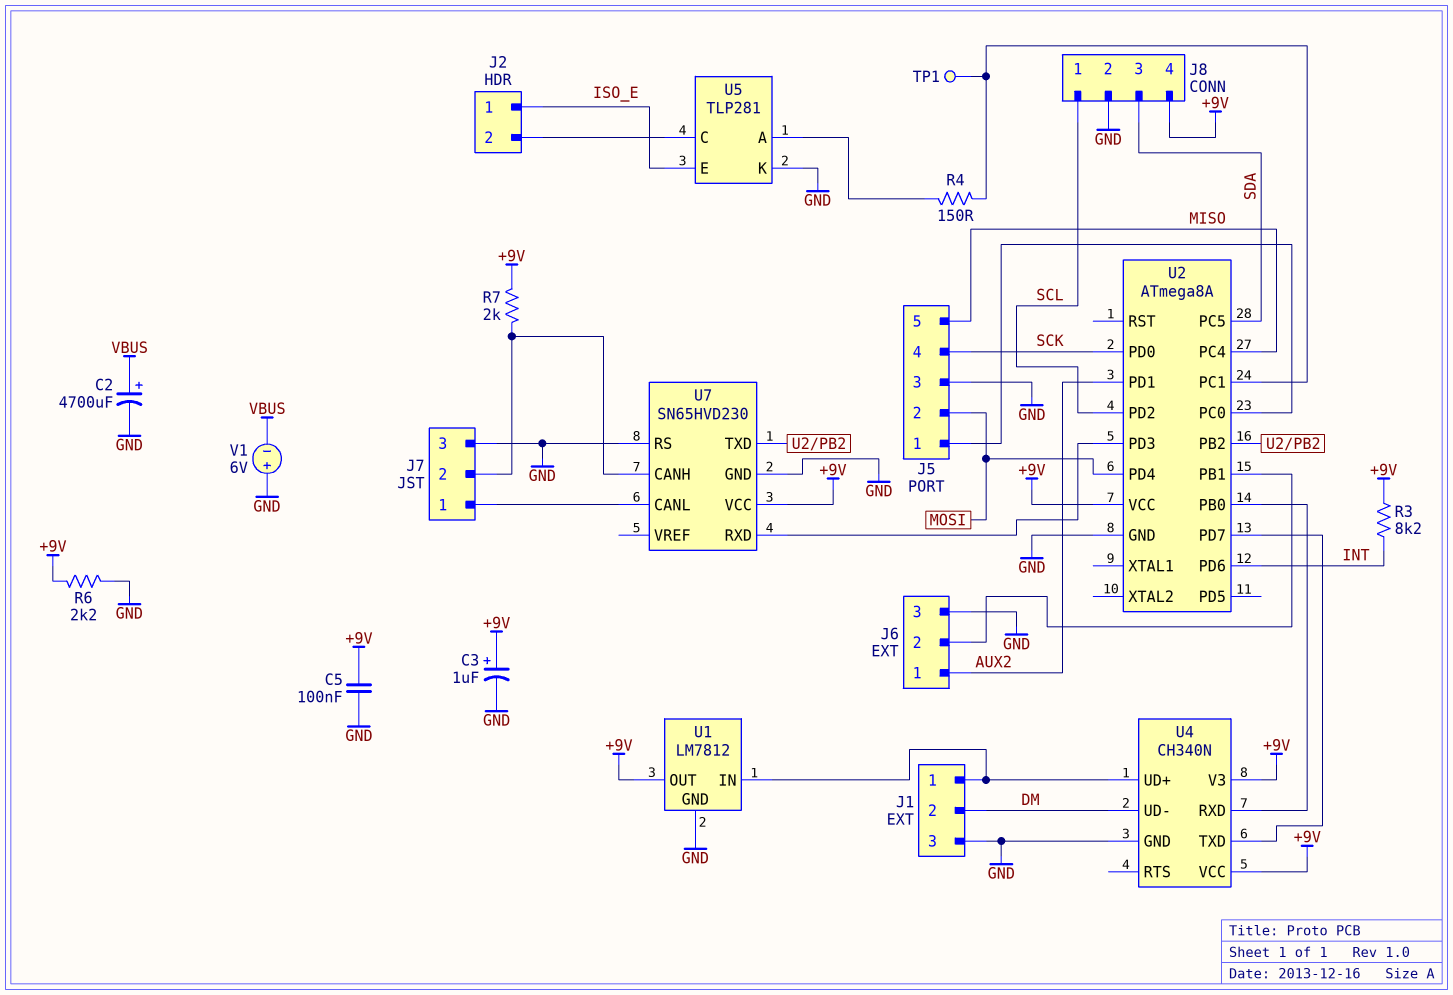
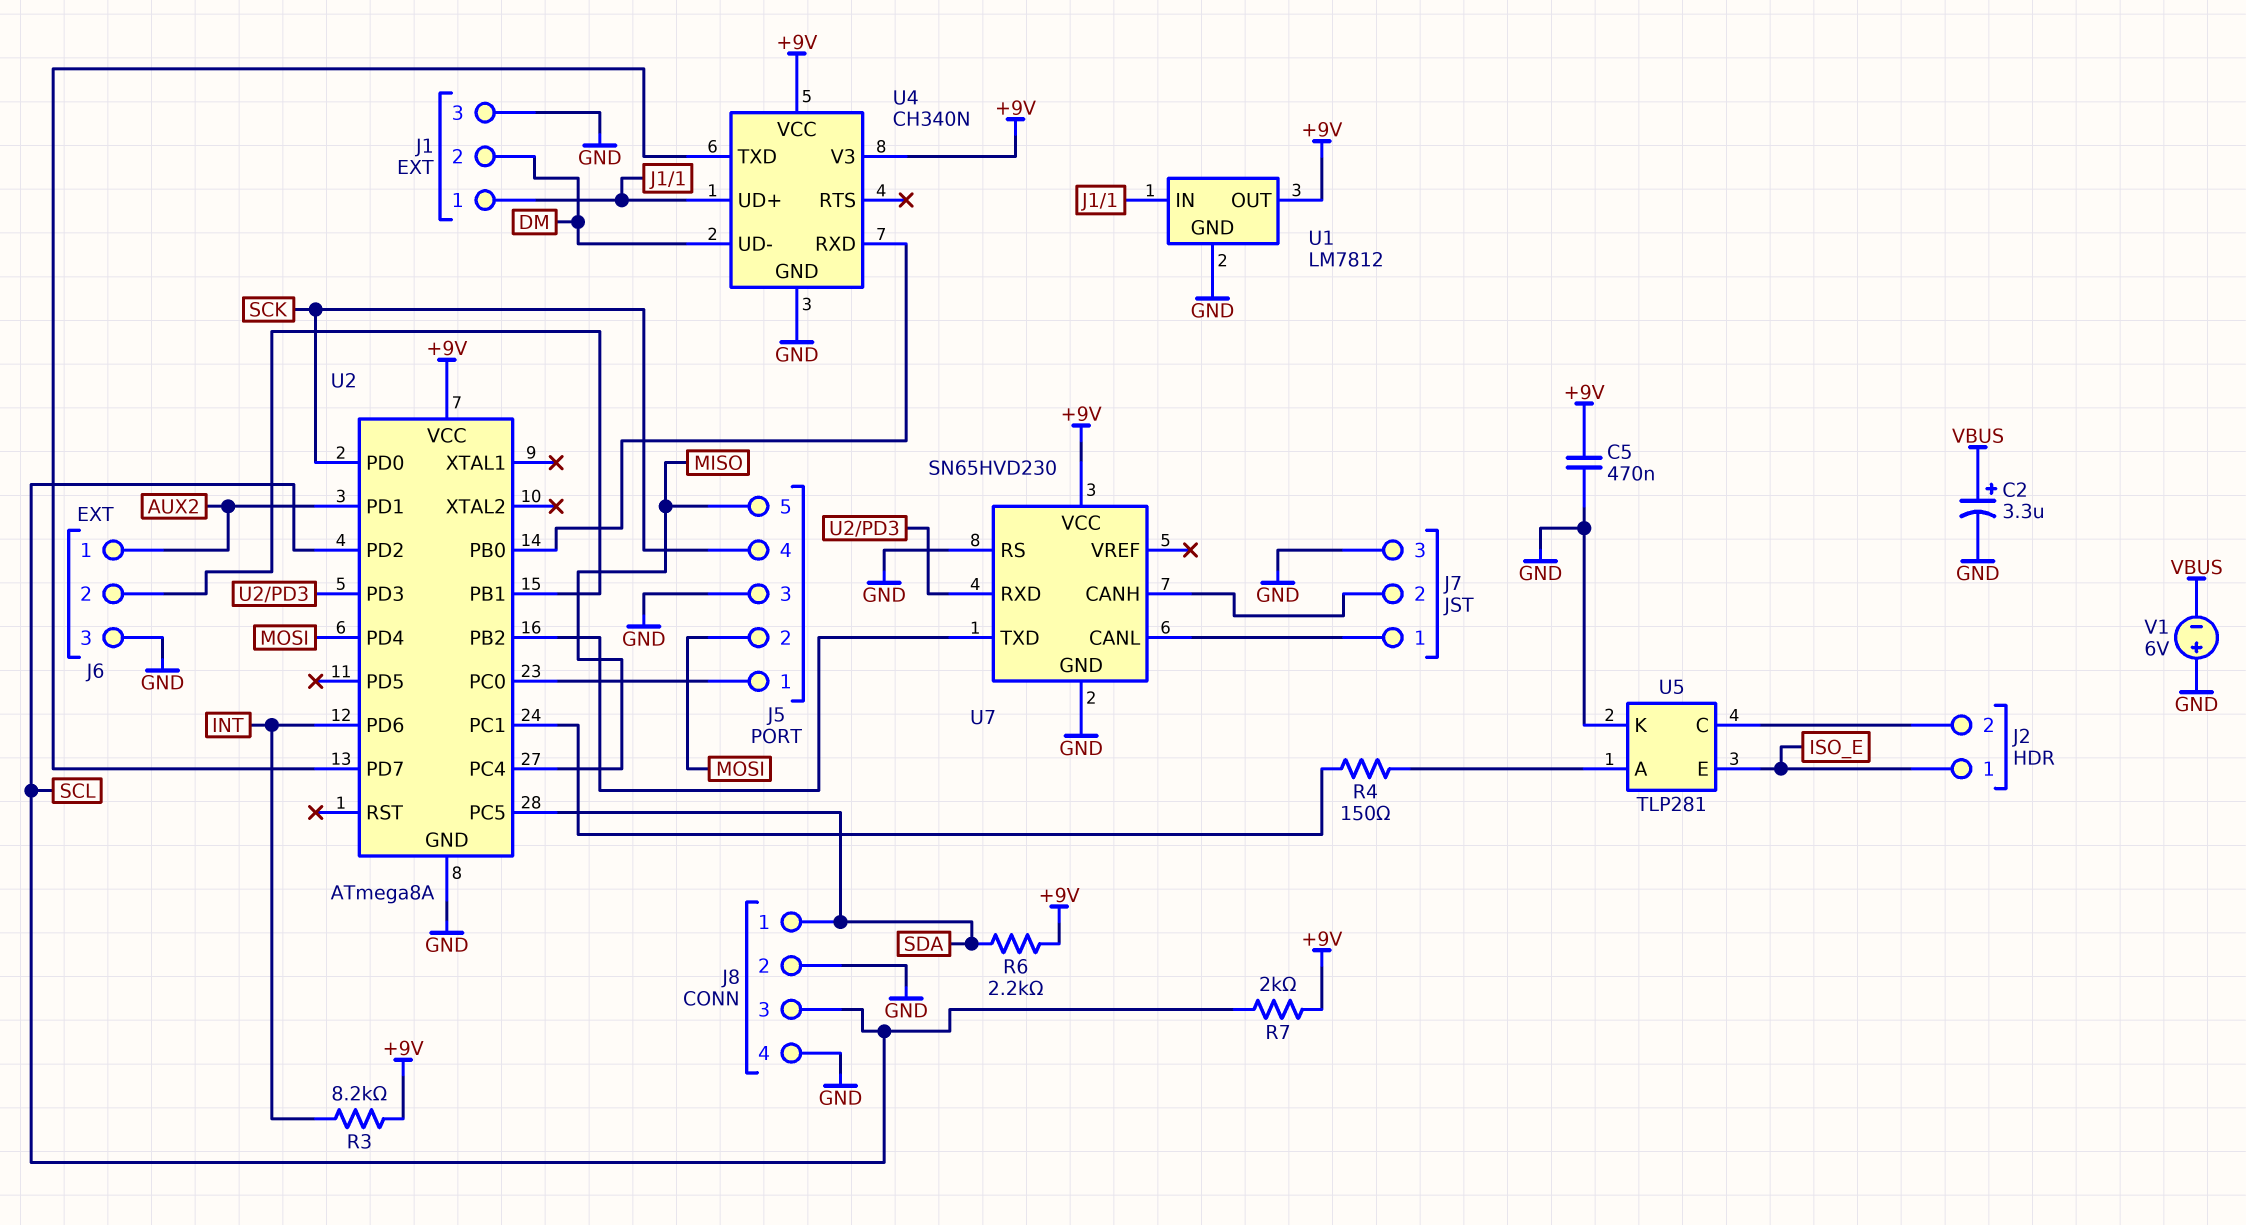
C2: 4700uF (plus VBUS, minus GND) -> 3.3uF (plus VBUS, minus GND)
C3: 1uF (plus +9V, minus GND) -> none
C5: 100nF (+9V, GND) -> 470nF (+9V, GND)
J8 pin 1: SCL -> SDA
J8 pin 3: SDA -> SCL
J8 pin 4: +9V -> GND
R6: 2.2k (+9V, GND) -> 2.2k (+9V, SDA)
R7: 2k (+9V, J7/2) -> 2k (+9V, SCL)
TP1: test point (U2/PC1) -> none

